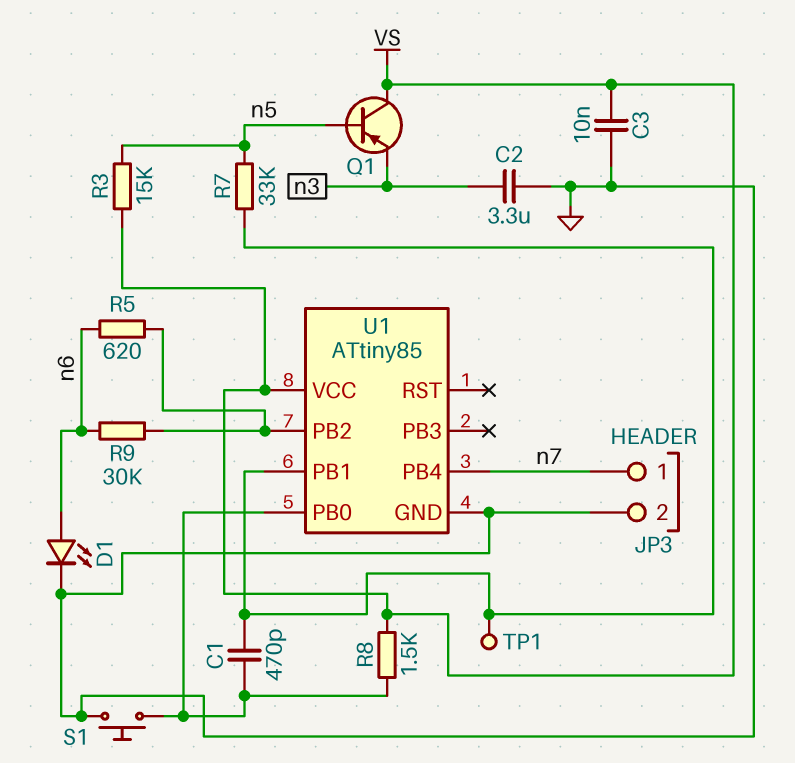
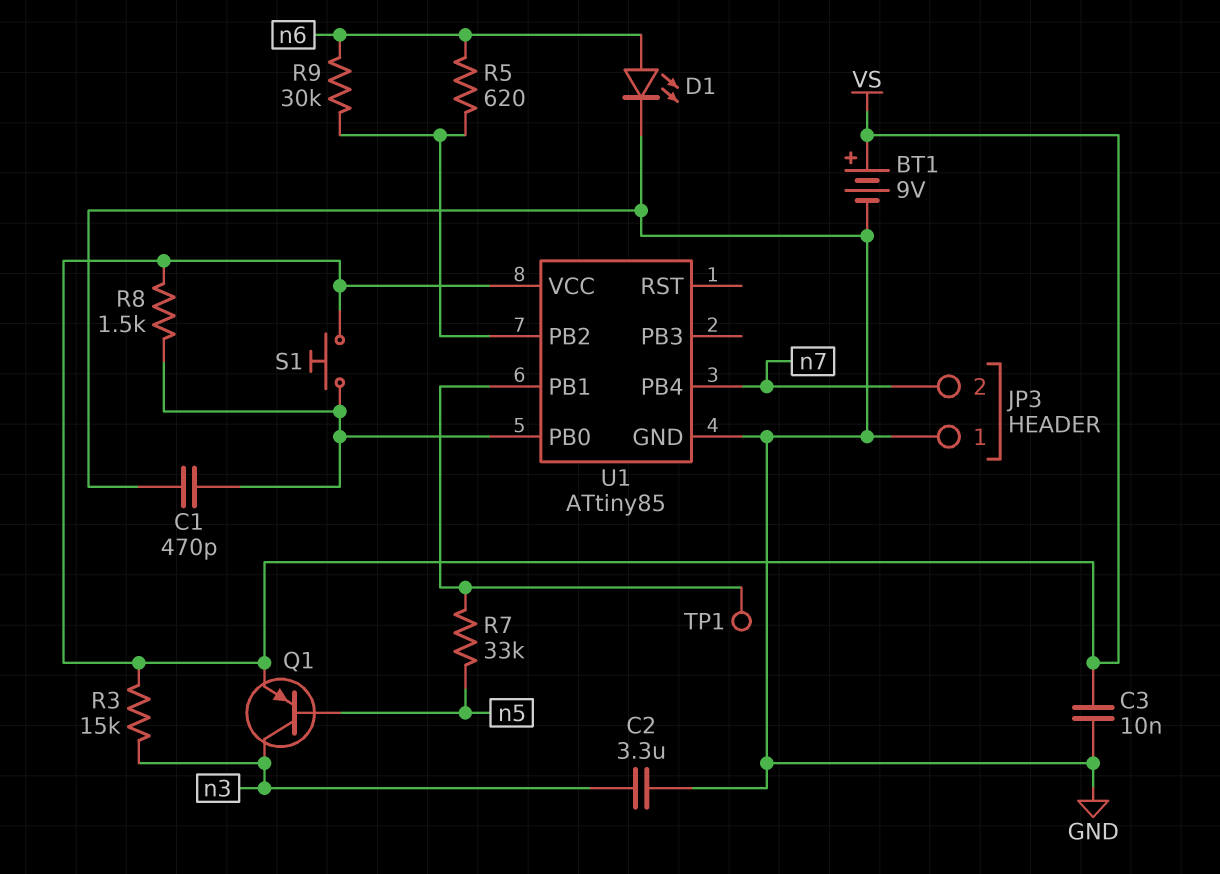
BT1: none -> 9V (plus VS, minus GND)
C1: 470pF (U1/PB0, U1/PB1) -> 470pF (GND, U1/PB0)
JP3 pin 1: n7 -> GND
JP3 pin 2: GND -> n7
Q1: PNP (B n5, C VS, E n3) -> PNP (B n5, C n3, E VS)
R3: 15k (VS, n5) -> 15k (VS, n3)
S1: button (GND, U1/PB0) -> button (U1/PB0, VS)

